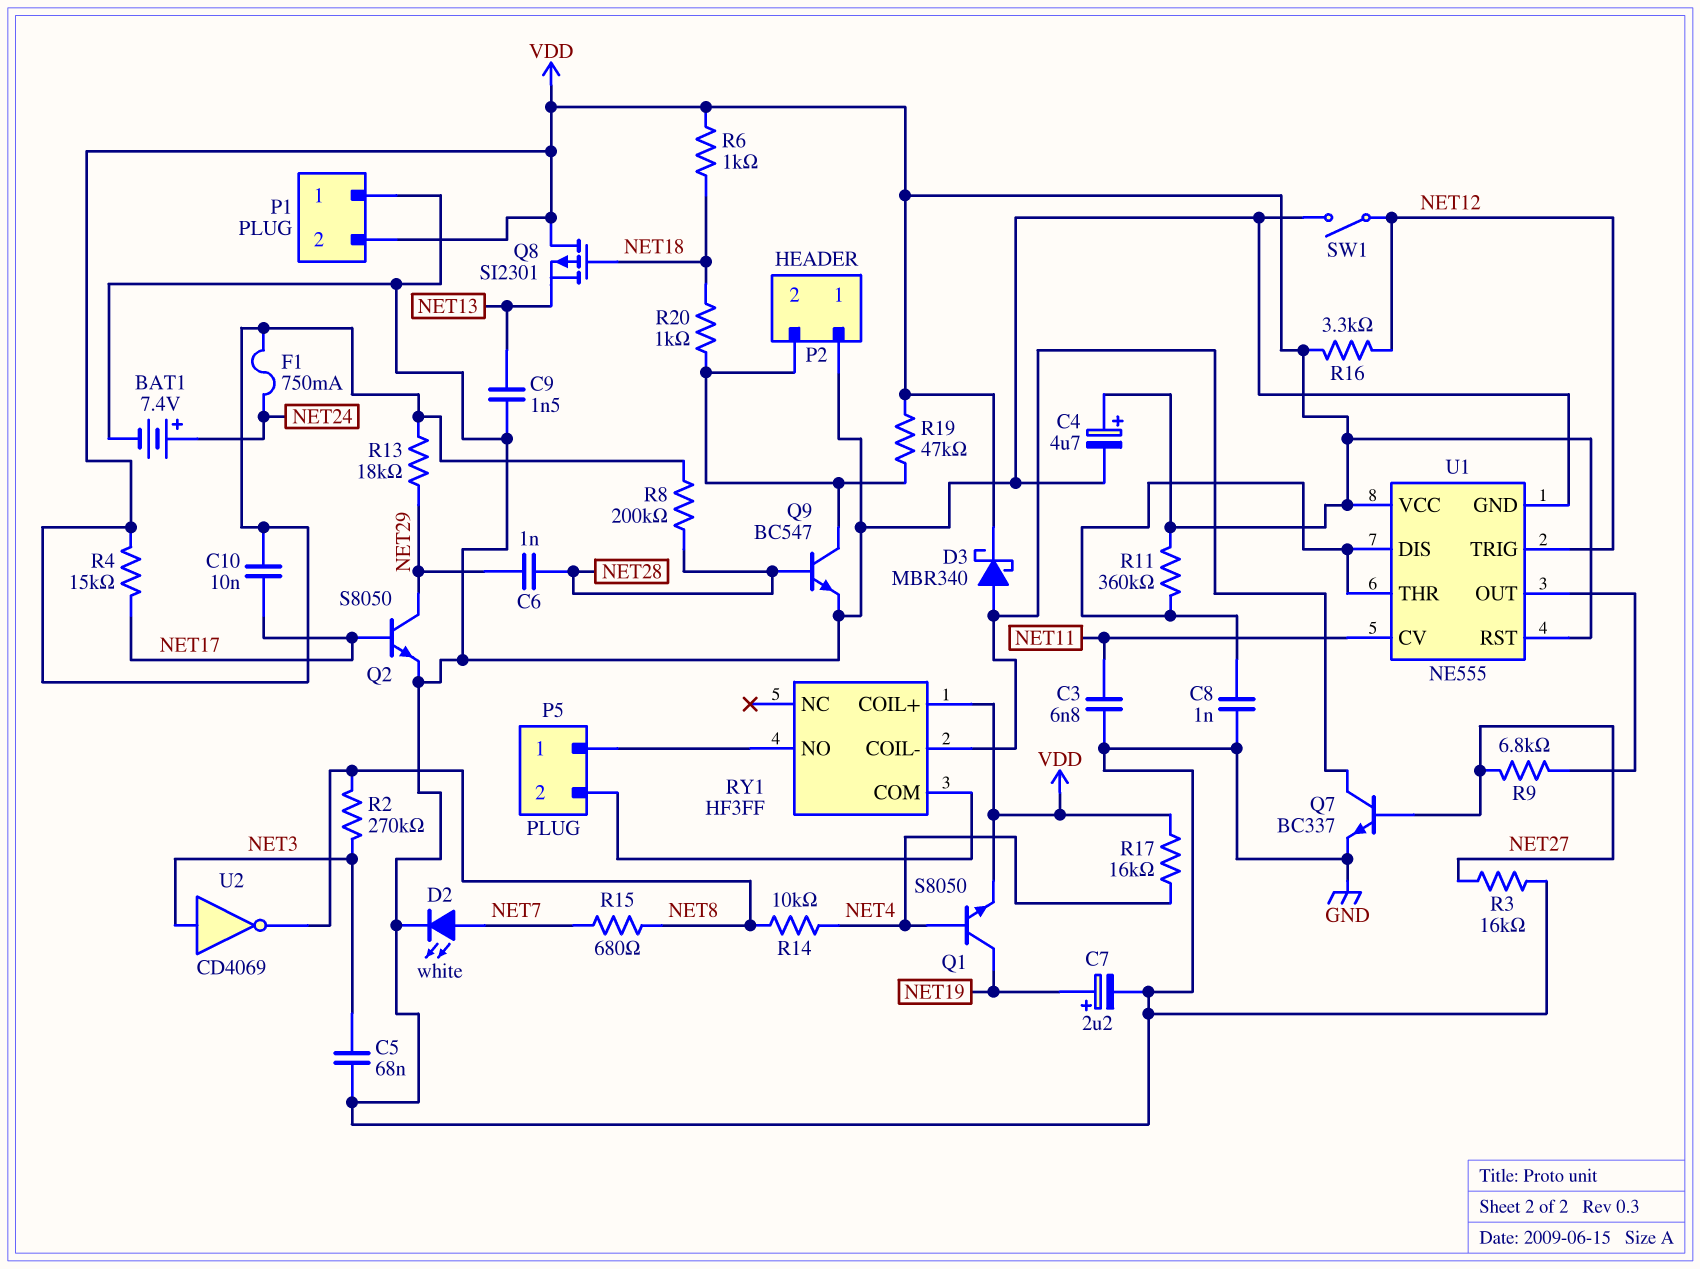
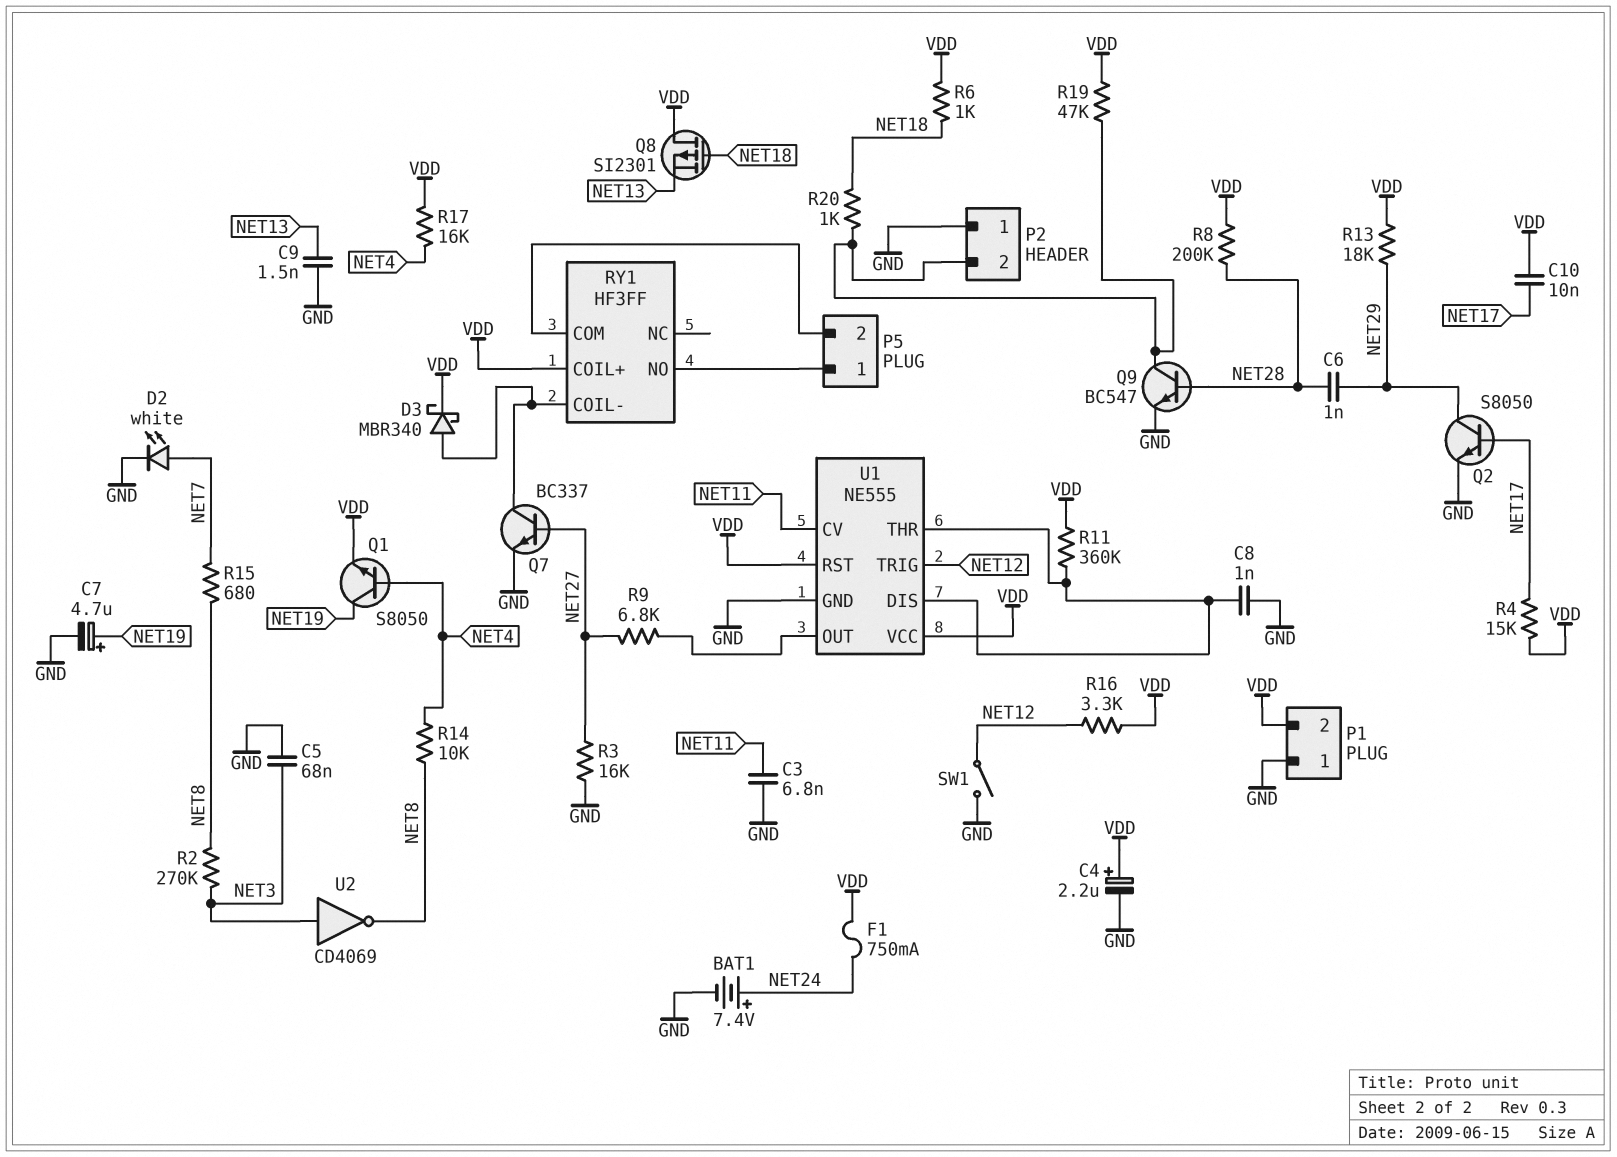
C4: 4.7uF (plus VDD, minus GND) -> 2.2uF (plus VDD, minus GND)
C7: 2.2uF (plus NET19, minus GND) -> 4.7uF (plus NET19, minus GND)

